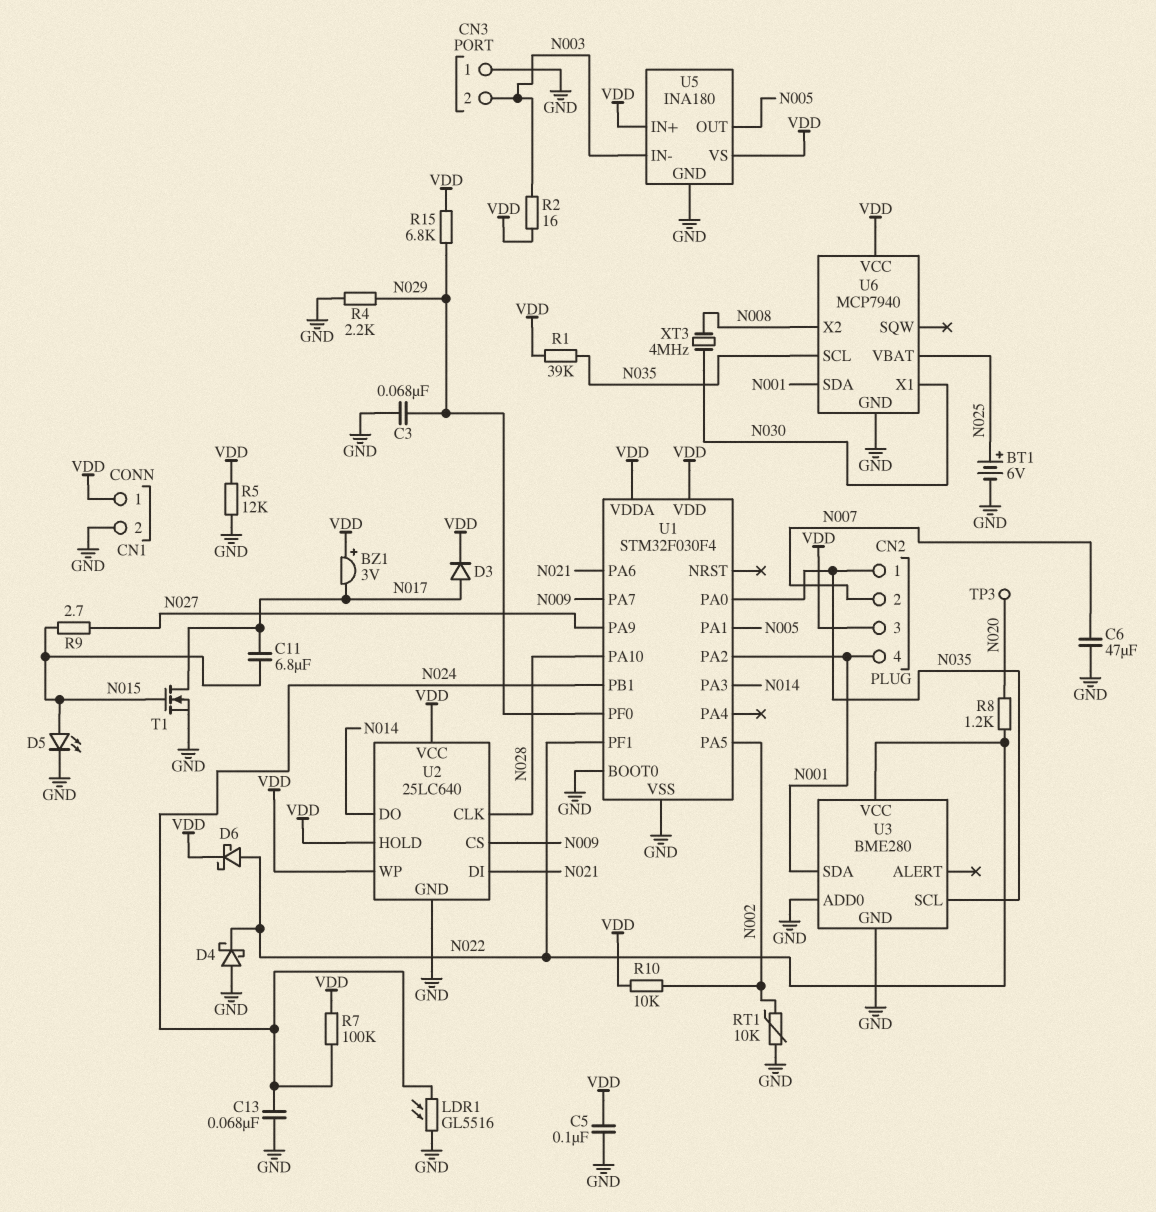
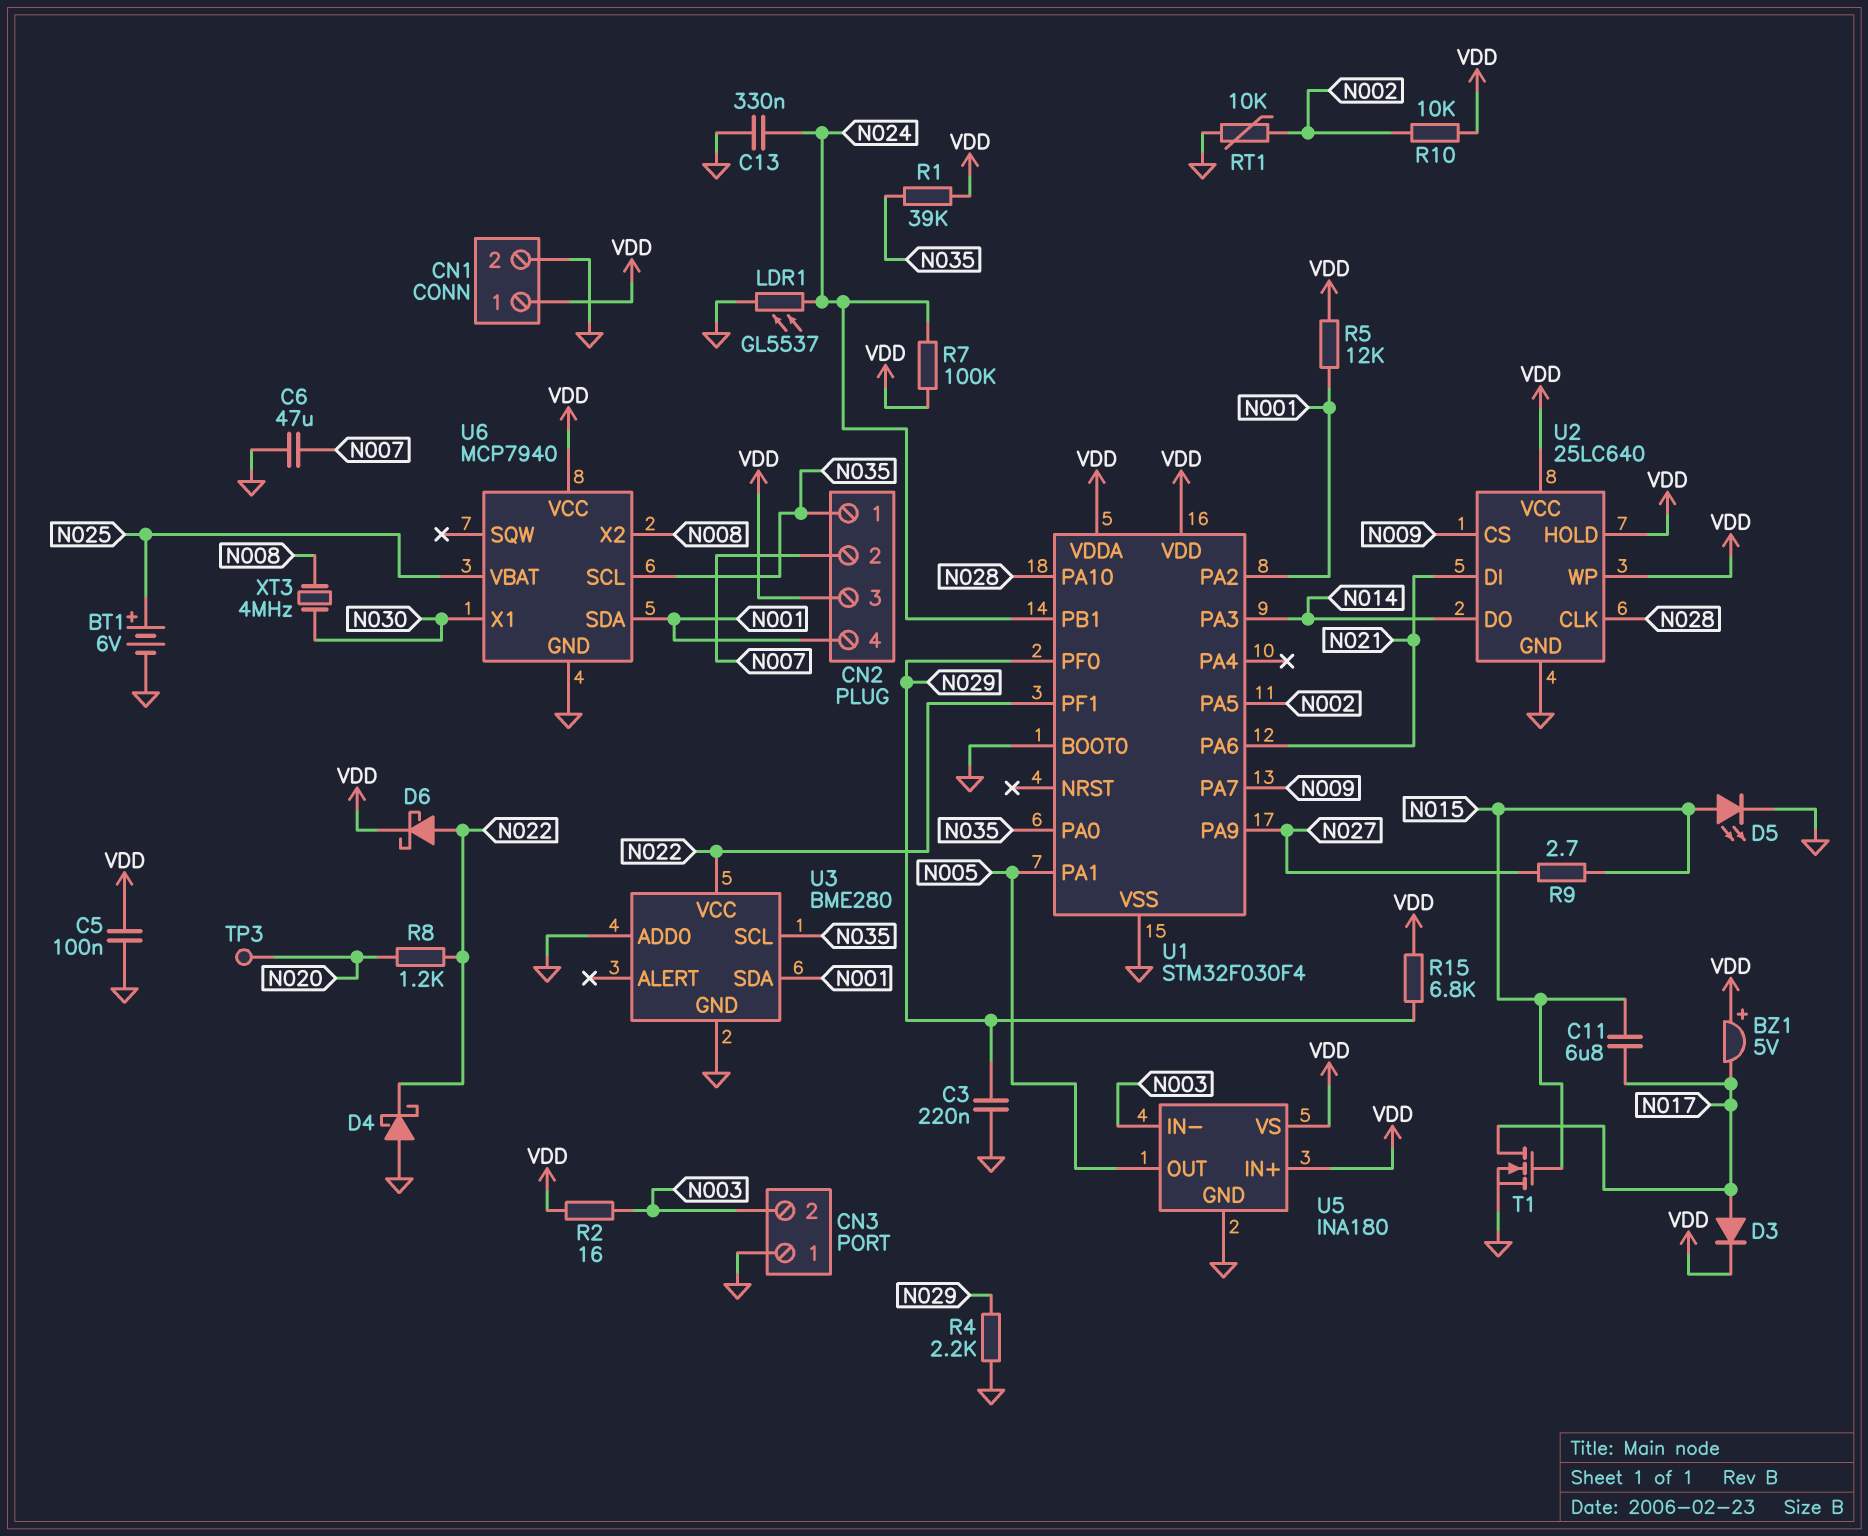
BZ1: buzzer 3V (plus VDD, minus N017) -> buzzer 5V (plus VDD, minus N017)
C3: 68nF (GND, N029) -> 220nF (GND, N029)
C13: 68nF (GND, N024) -> 330nF (GND, N024)
LDR1: GL5516 (GND, N024) -> GL5537 (GND, N024)
R5: 12k (GND, VDD) -> 12k (N001, VDD)

